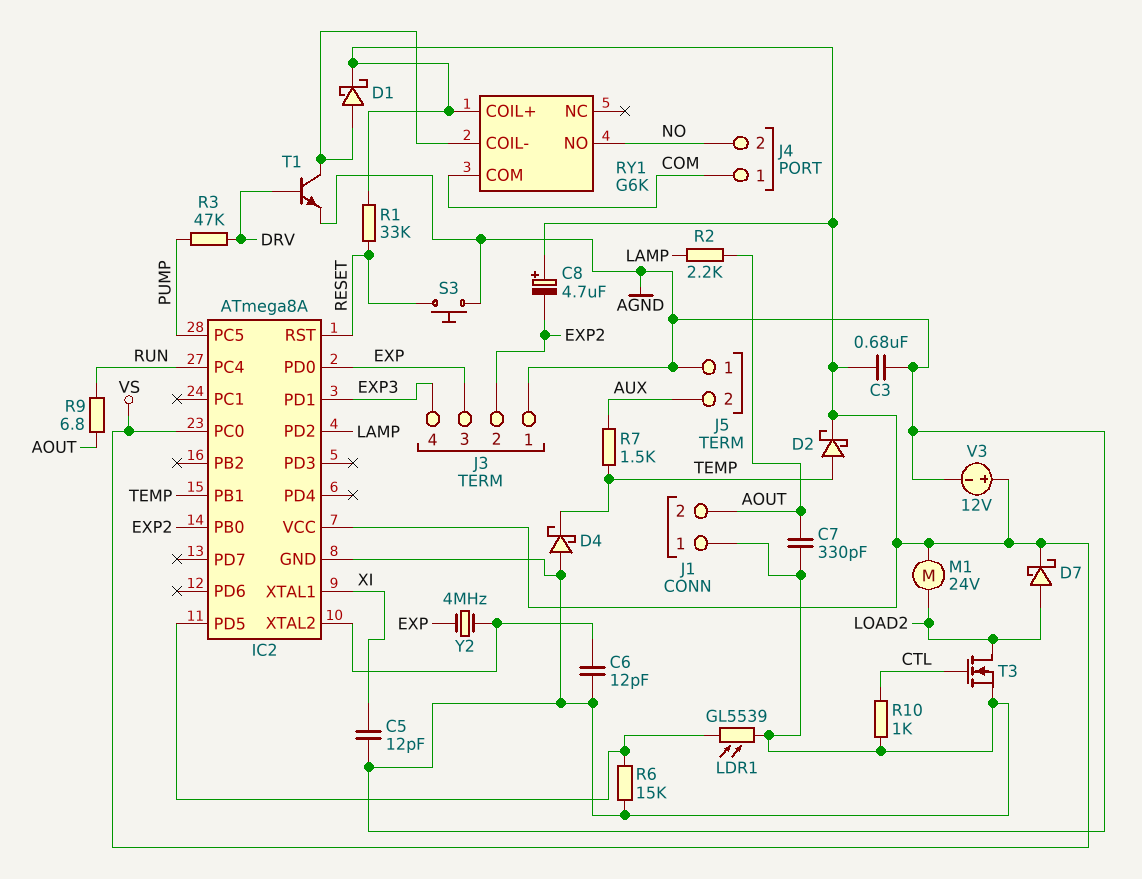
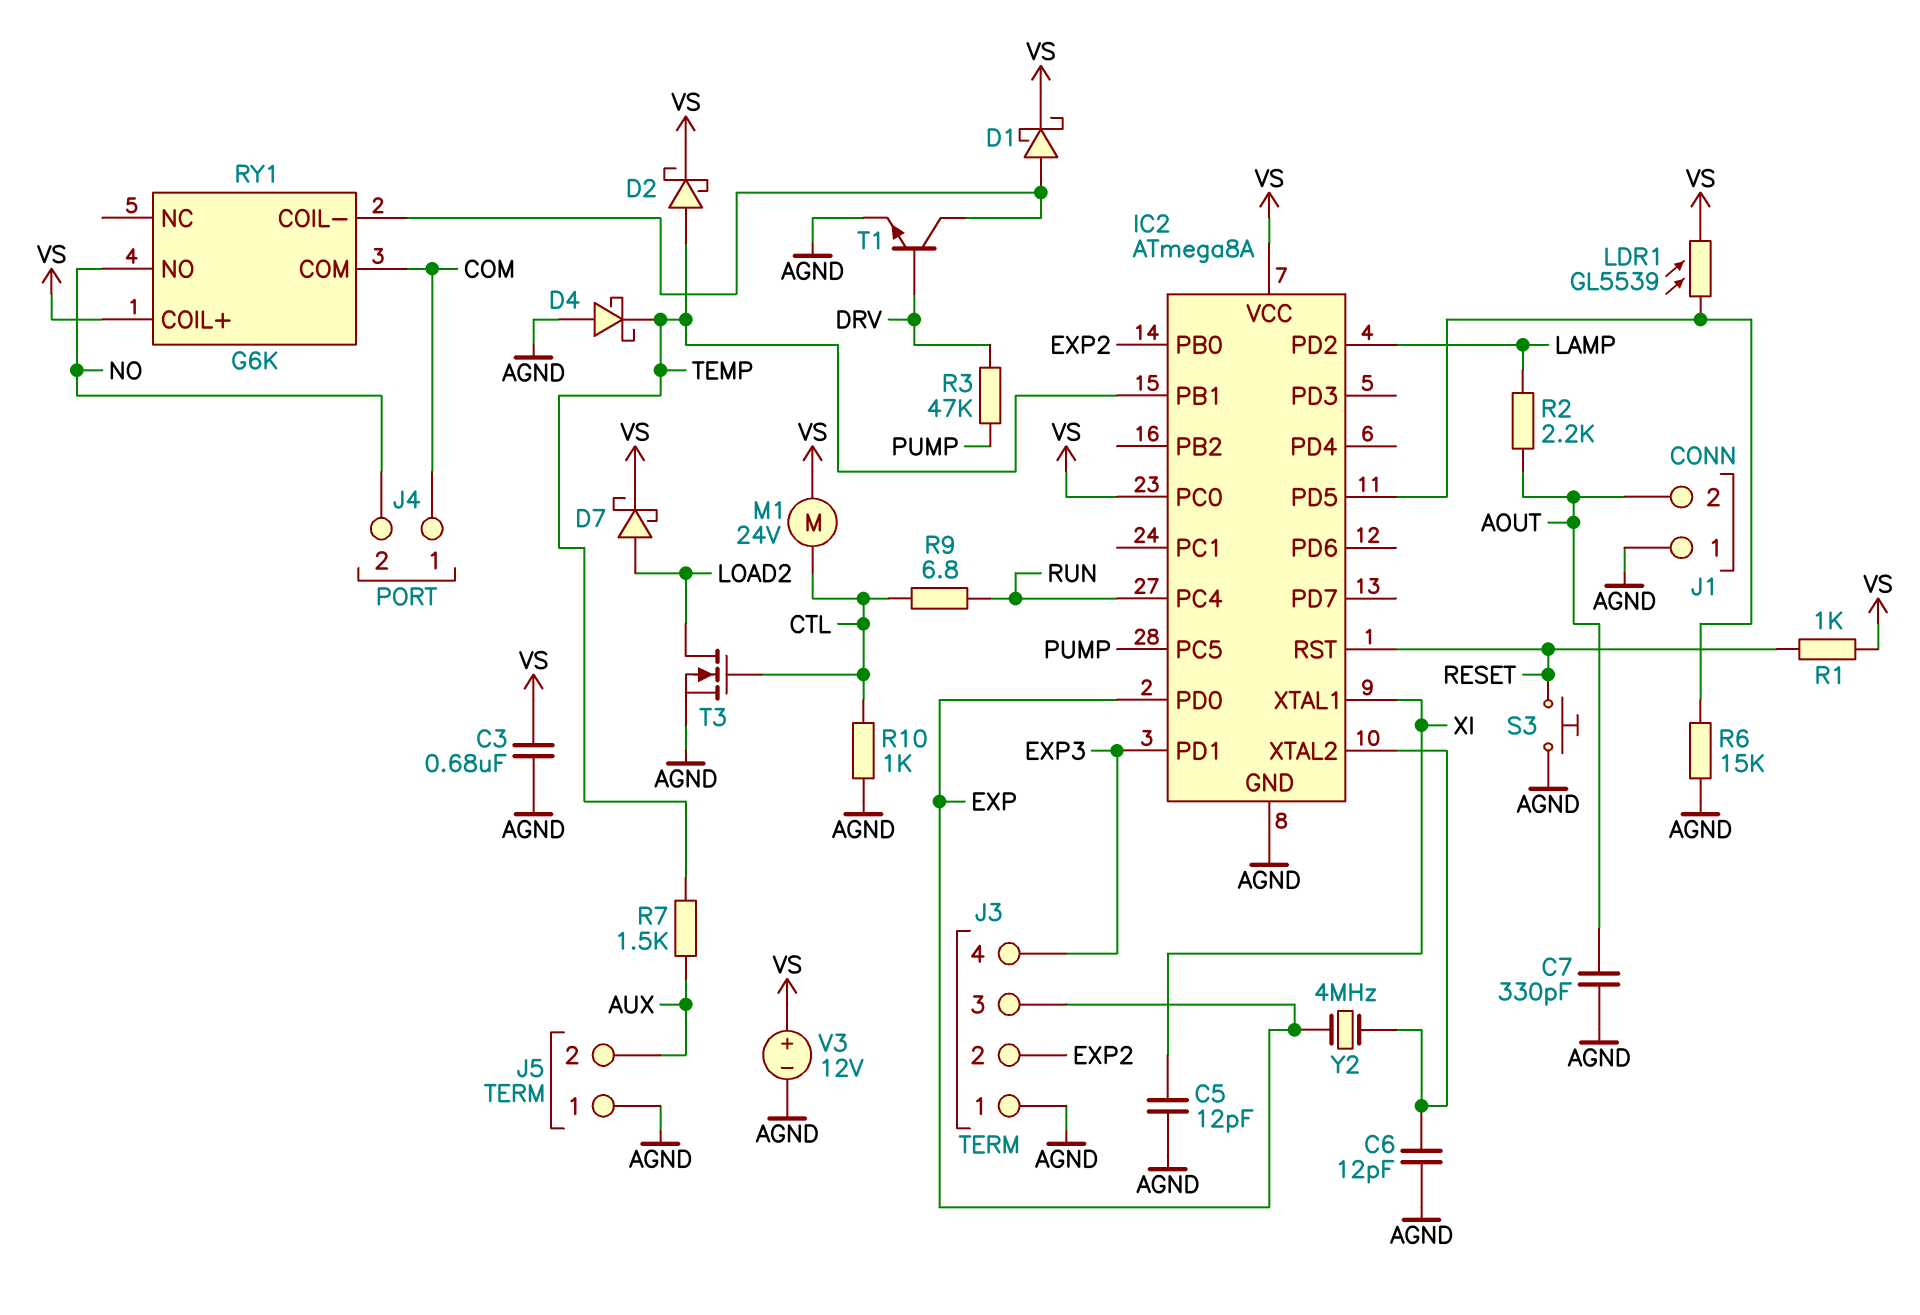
C8: 4.7uF (plus VS, minus EXP2) -> none
LDR1: GL5539 (AGND, IC2/PD5) -> GL5539 (IC2/PD5, VS)
M1: motor 24V (LOAD2, VS) -> motor 24V (CTL, VS)
R1: 33k (RESET, VS) -> 1k (RESET, VS)
R9: 6.8 (AOUT, RUN) -> 6.8 (CTL, RUN)

